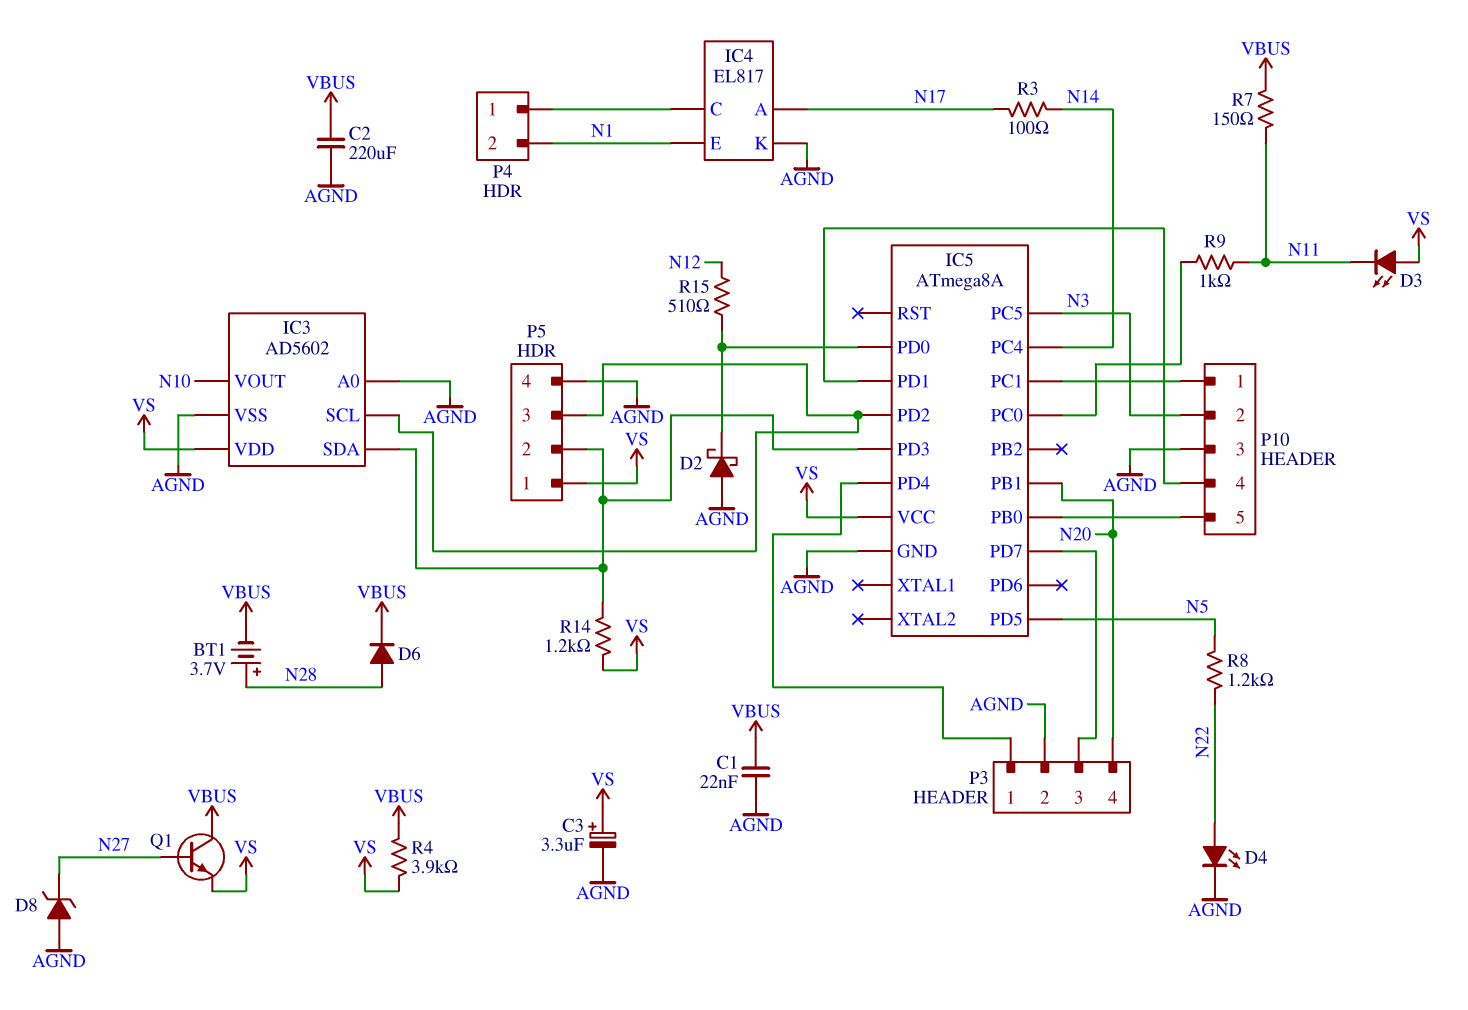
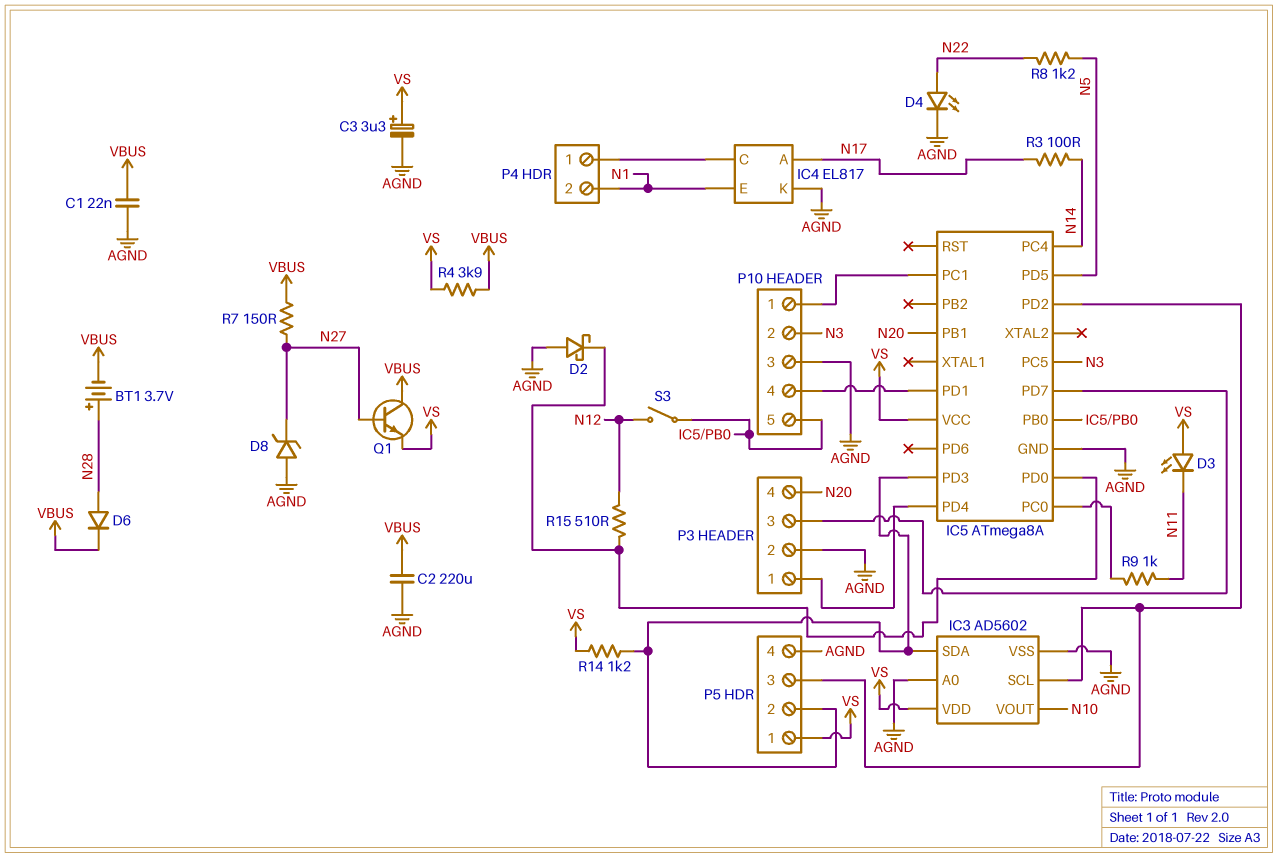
R7: 150 (N11, VBUS) -> 150 (N27, VBUS)
S3: none -> switch (IC5/PB0, N12)

